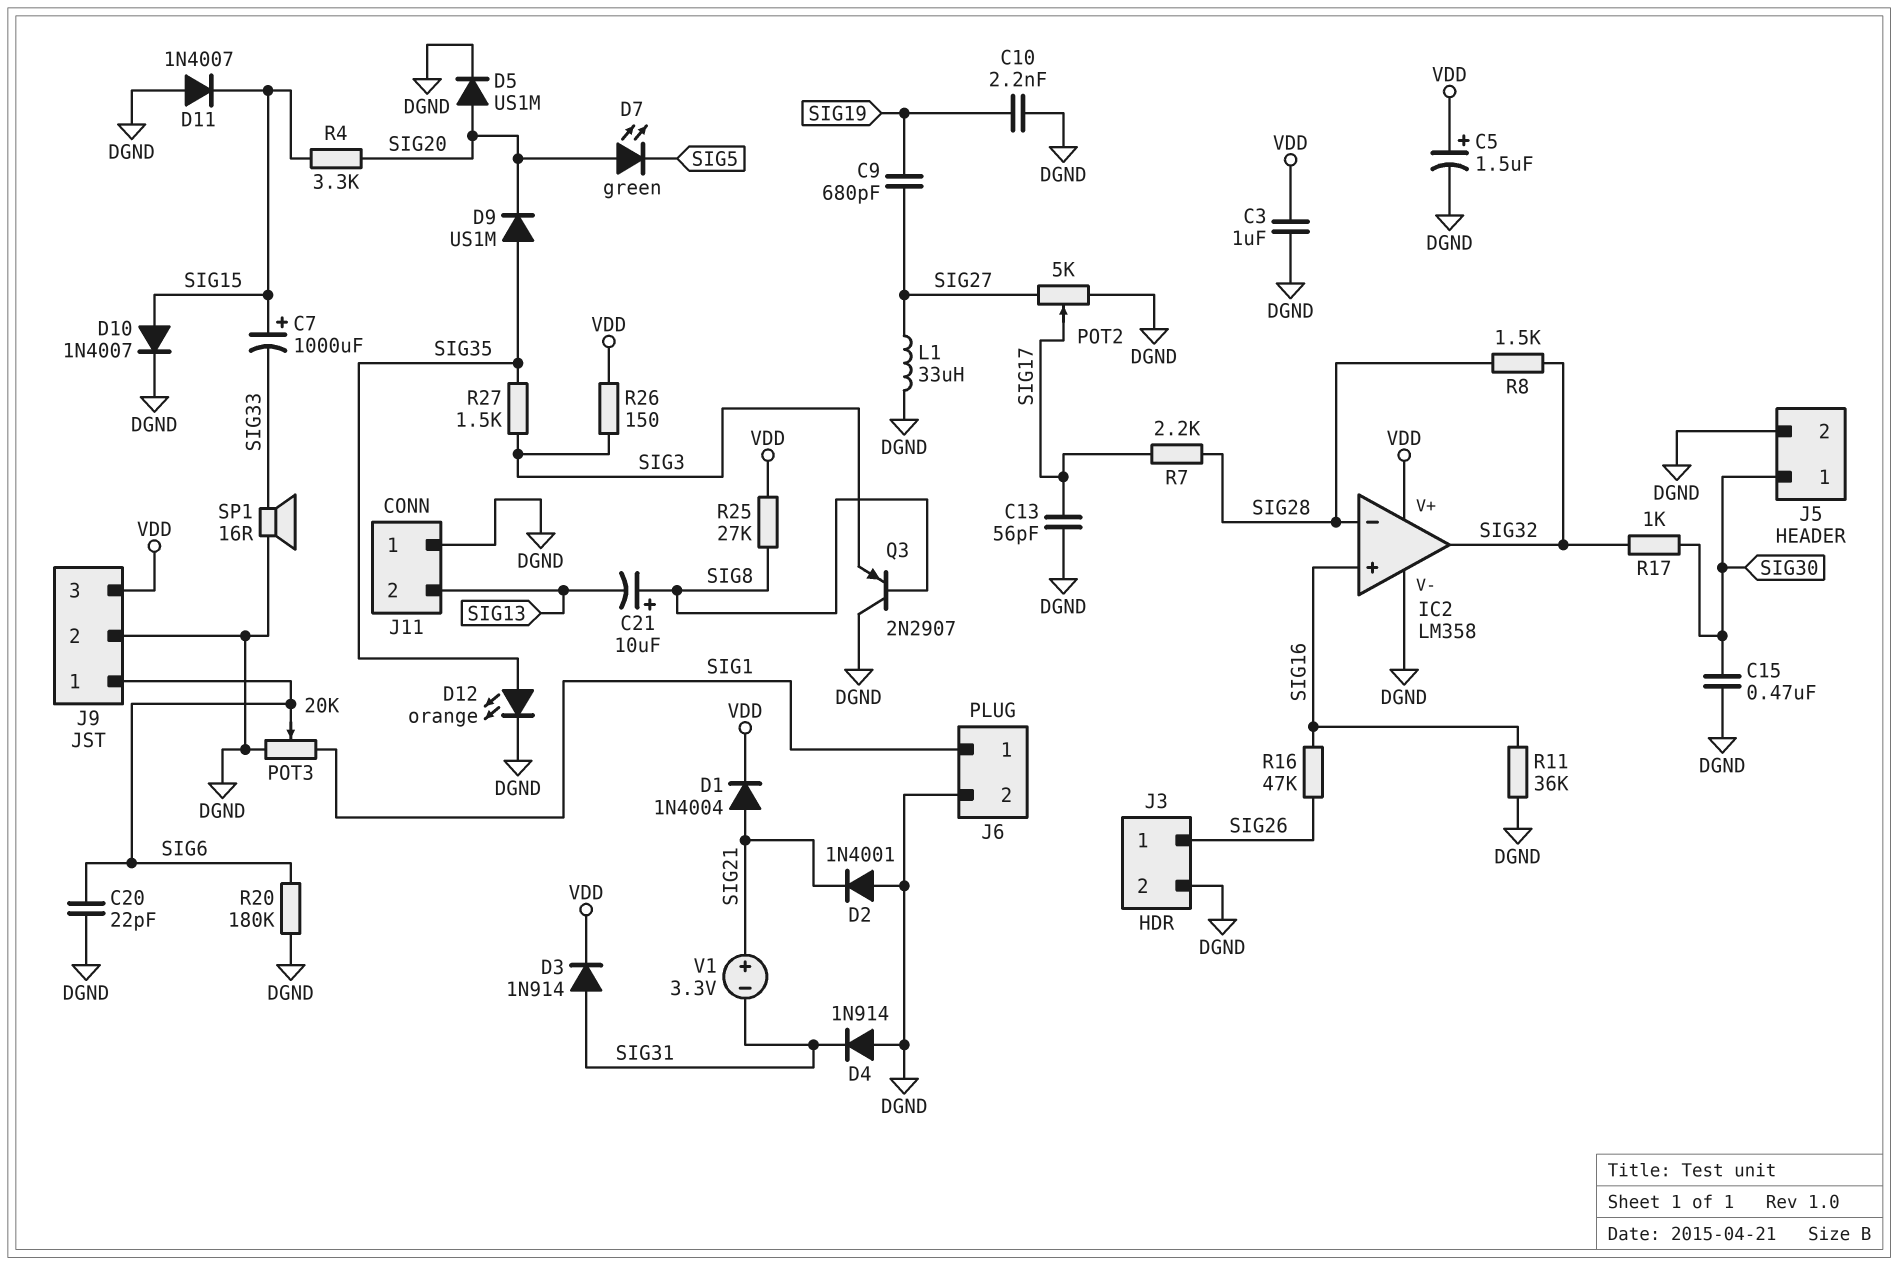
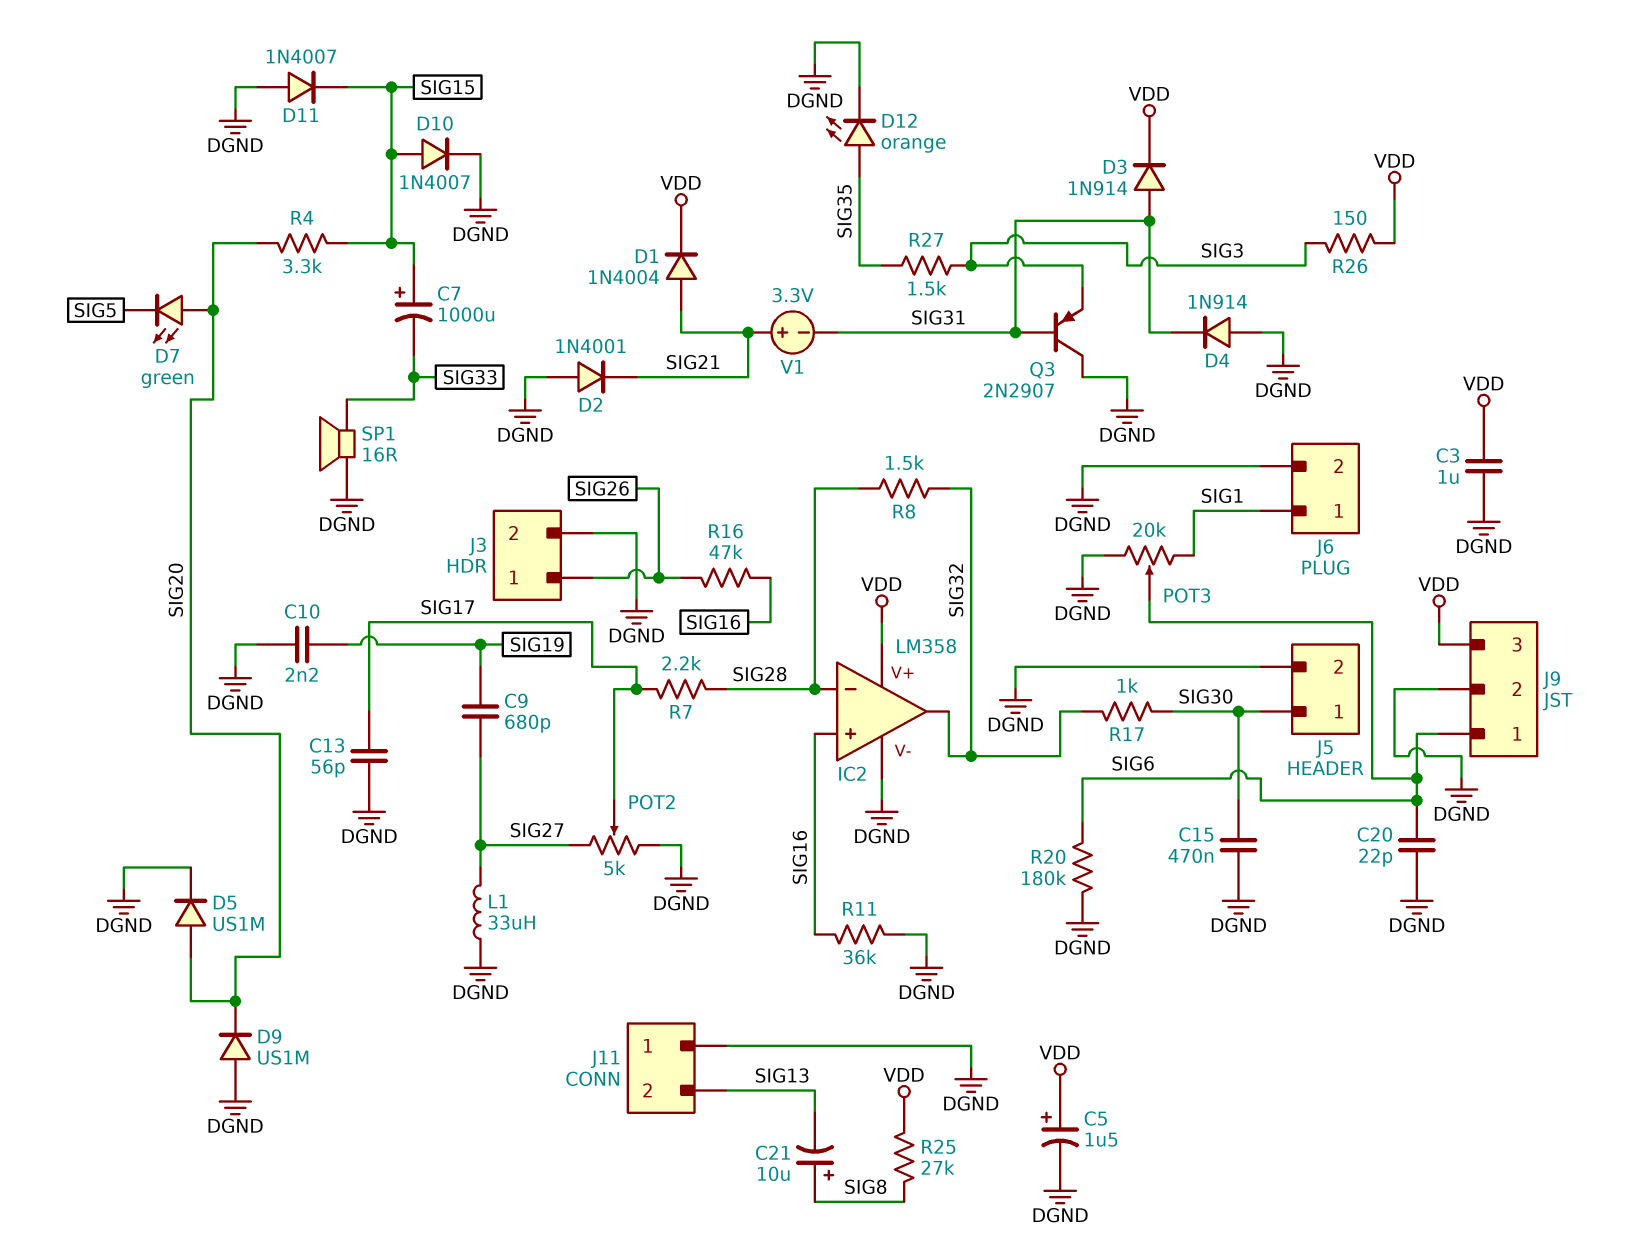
D9: diode US1M (A SIG35, K SIG20) -> diode US1M (A DGND, K SIG20)
Q3: PNP 2N2907 (B SIG8, C DGND, E SIG3) -> PNP 2N2907 (B SIG31, C DGND, E SIG3)

